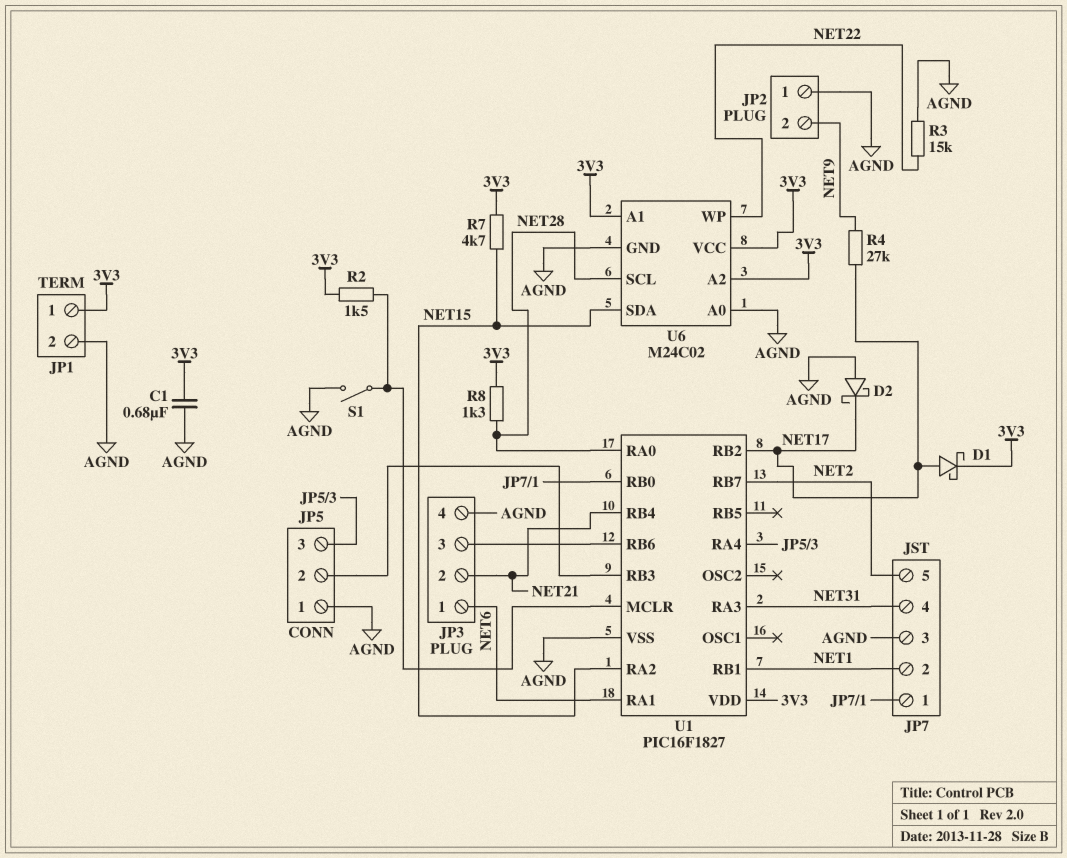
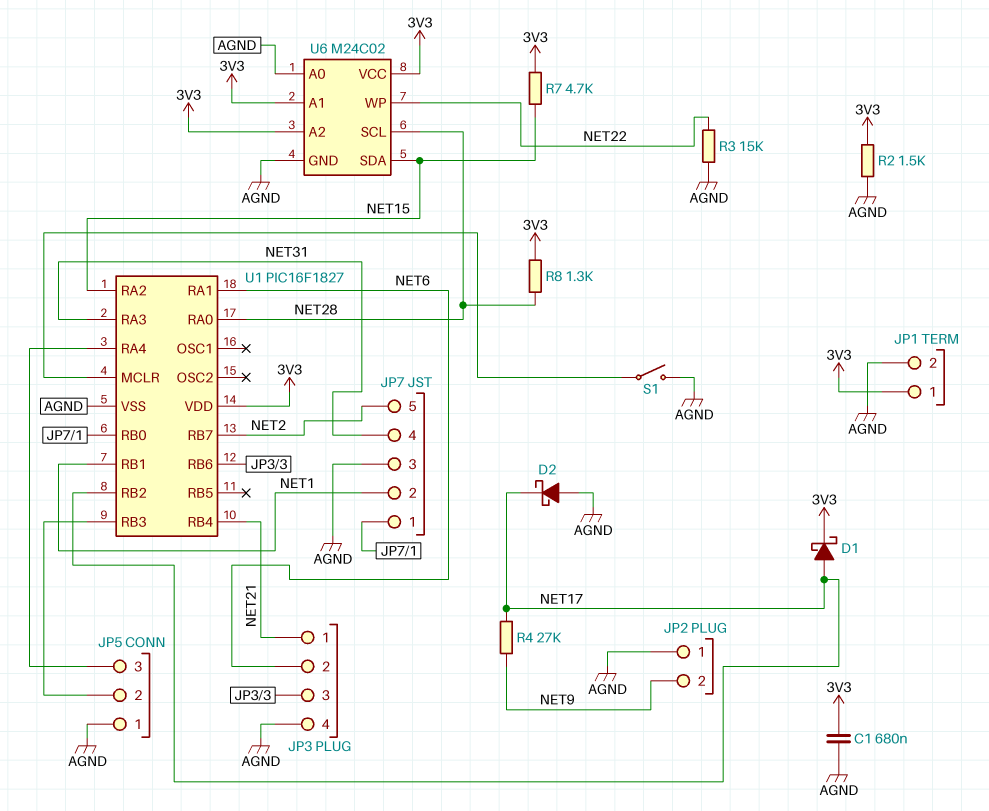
JP3 pin 1: NET6 -> NET21
JP3 pin 2: NET21 -> NET6
R2: 1.5k (3V3, U1/MCLR) -> 1.5k (3V3, AGND)

